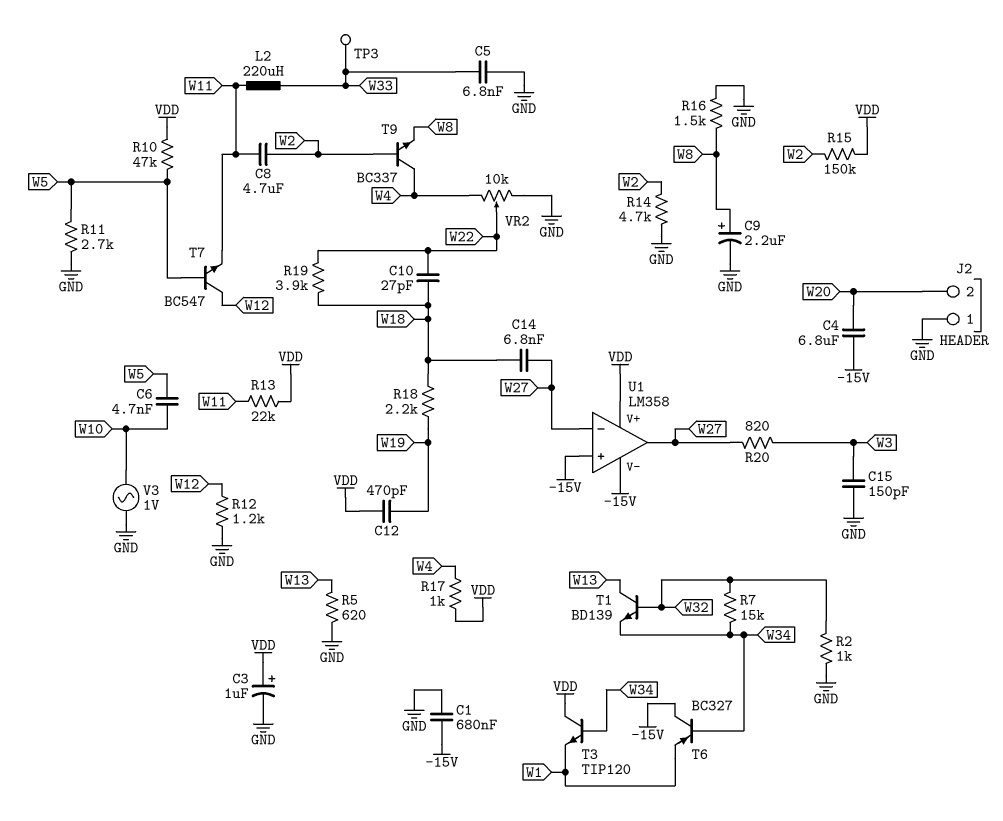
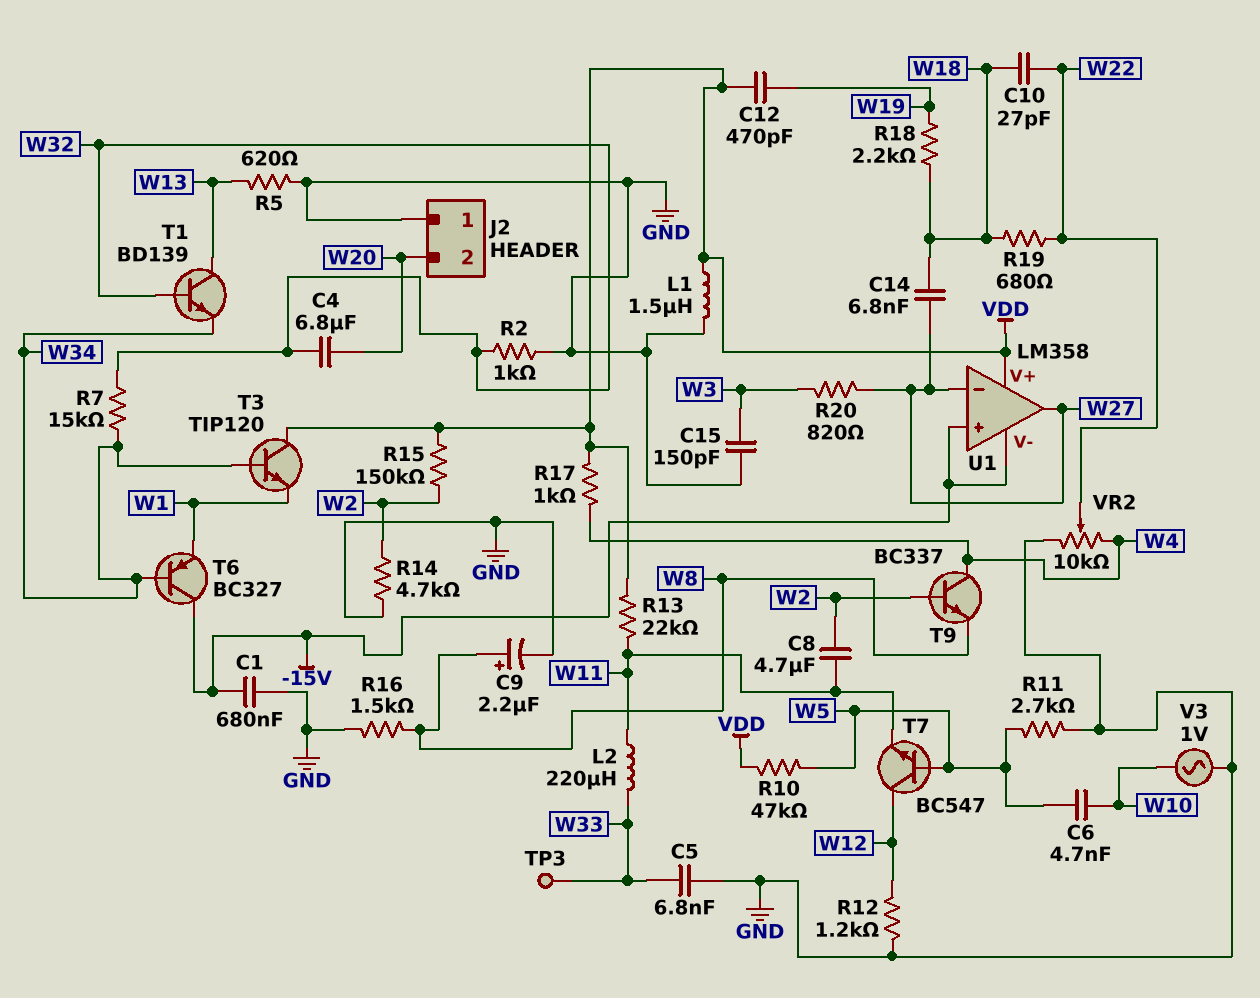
C3: 1uF (plus VDD, minus GND) -> none
C4: 6.8uF (-15V, W20) -> 6.8uF (W20, W32)
L1: none -> 1.5uH (GND, VDD)
R19: 3.9k (W18, W22) -> 680 (W18, W22)

